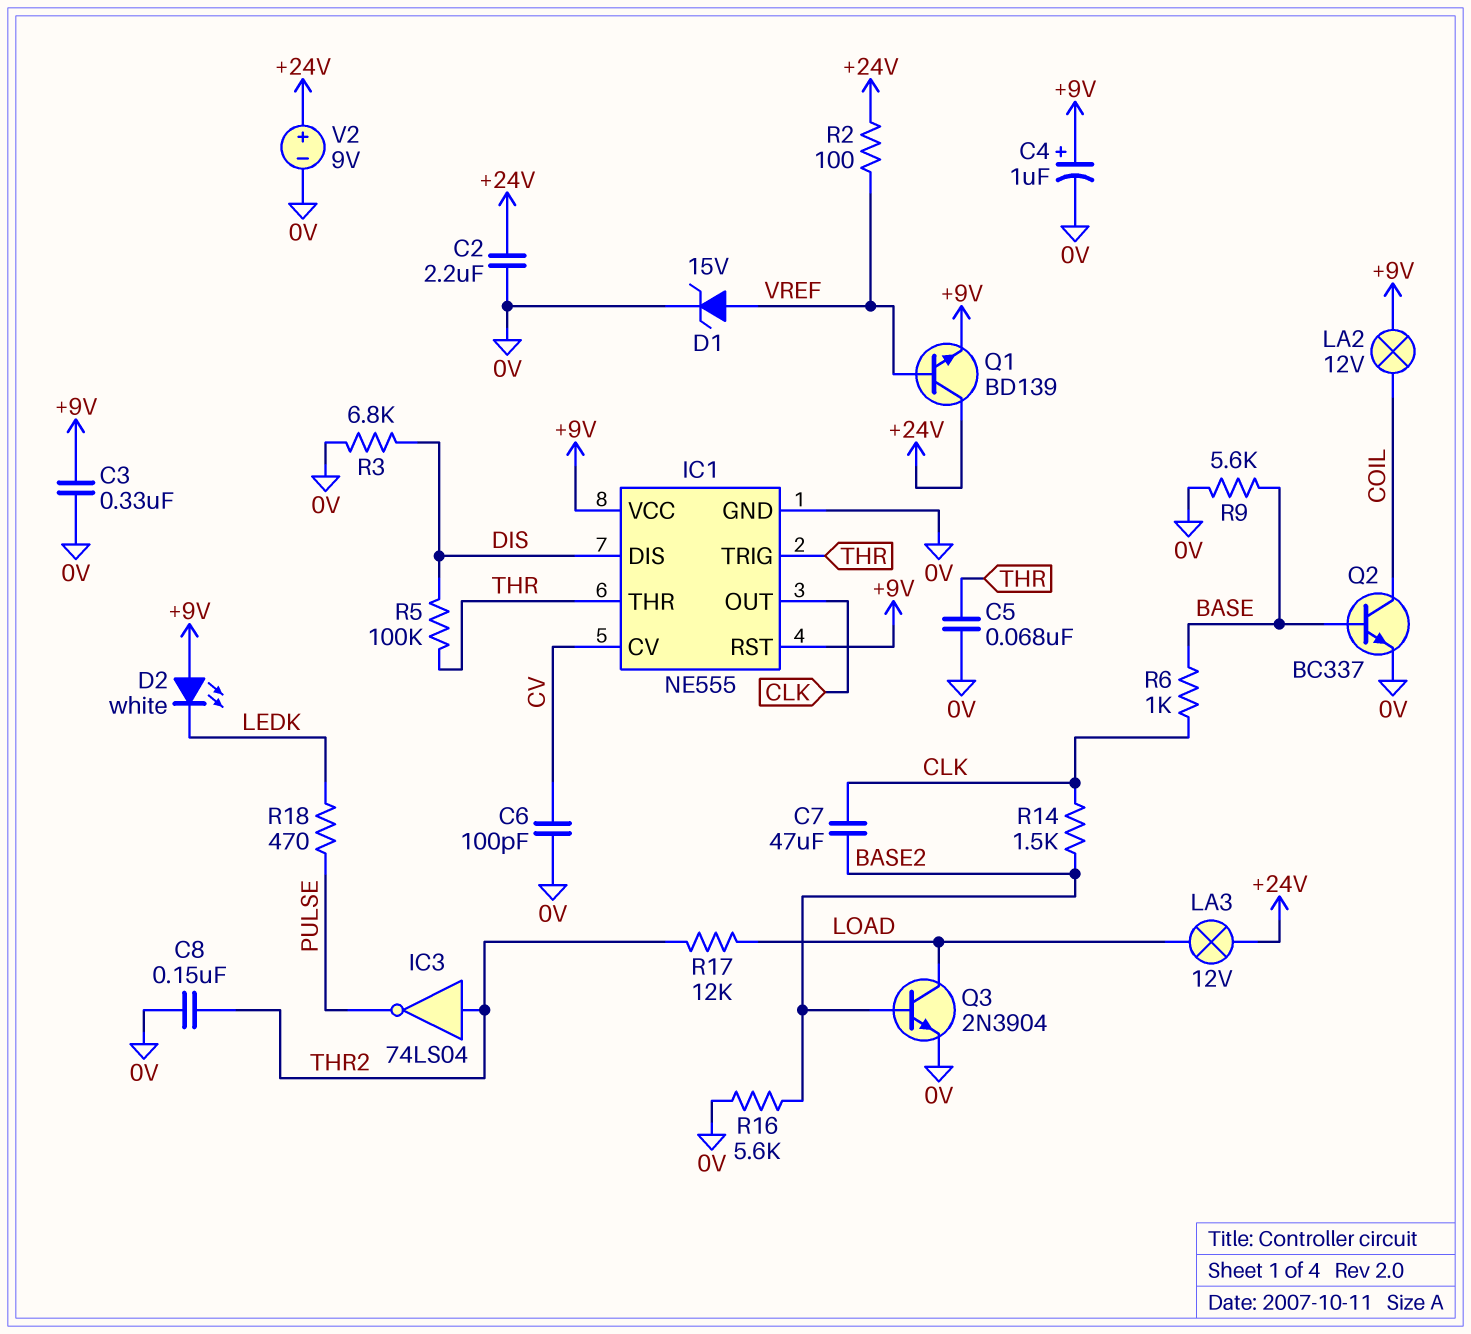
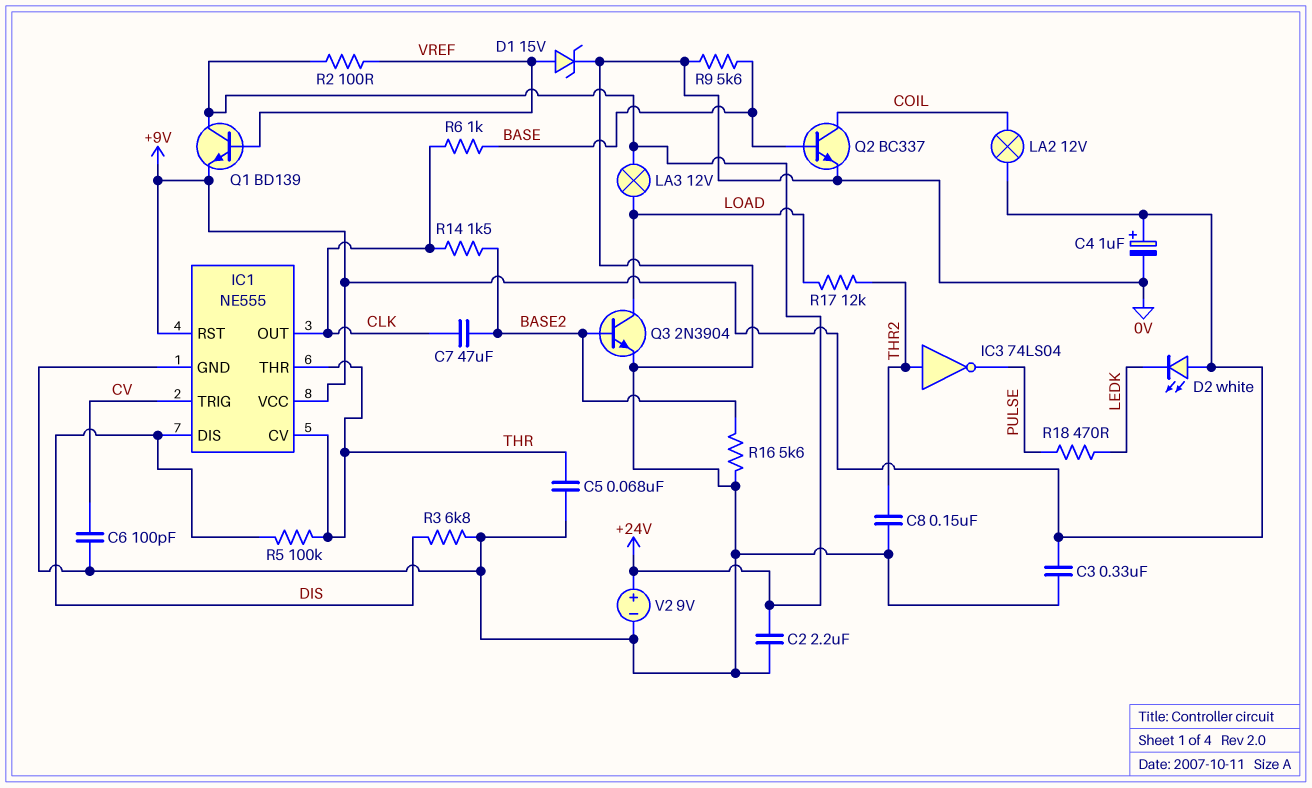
IC1 pin CV: CV -> THR
IC1 pin TRIG: THR -> CV

